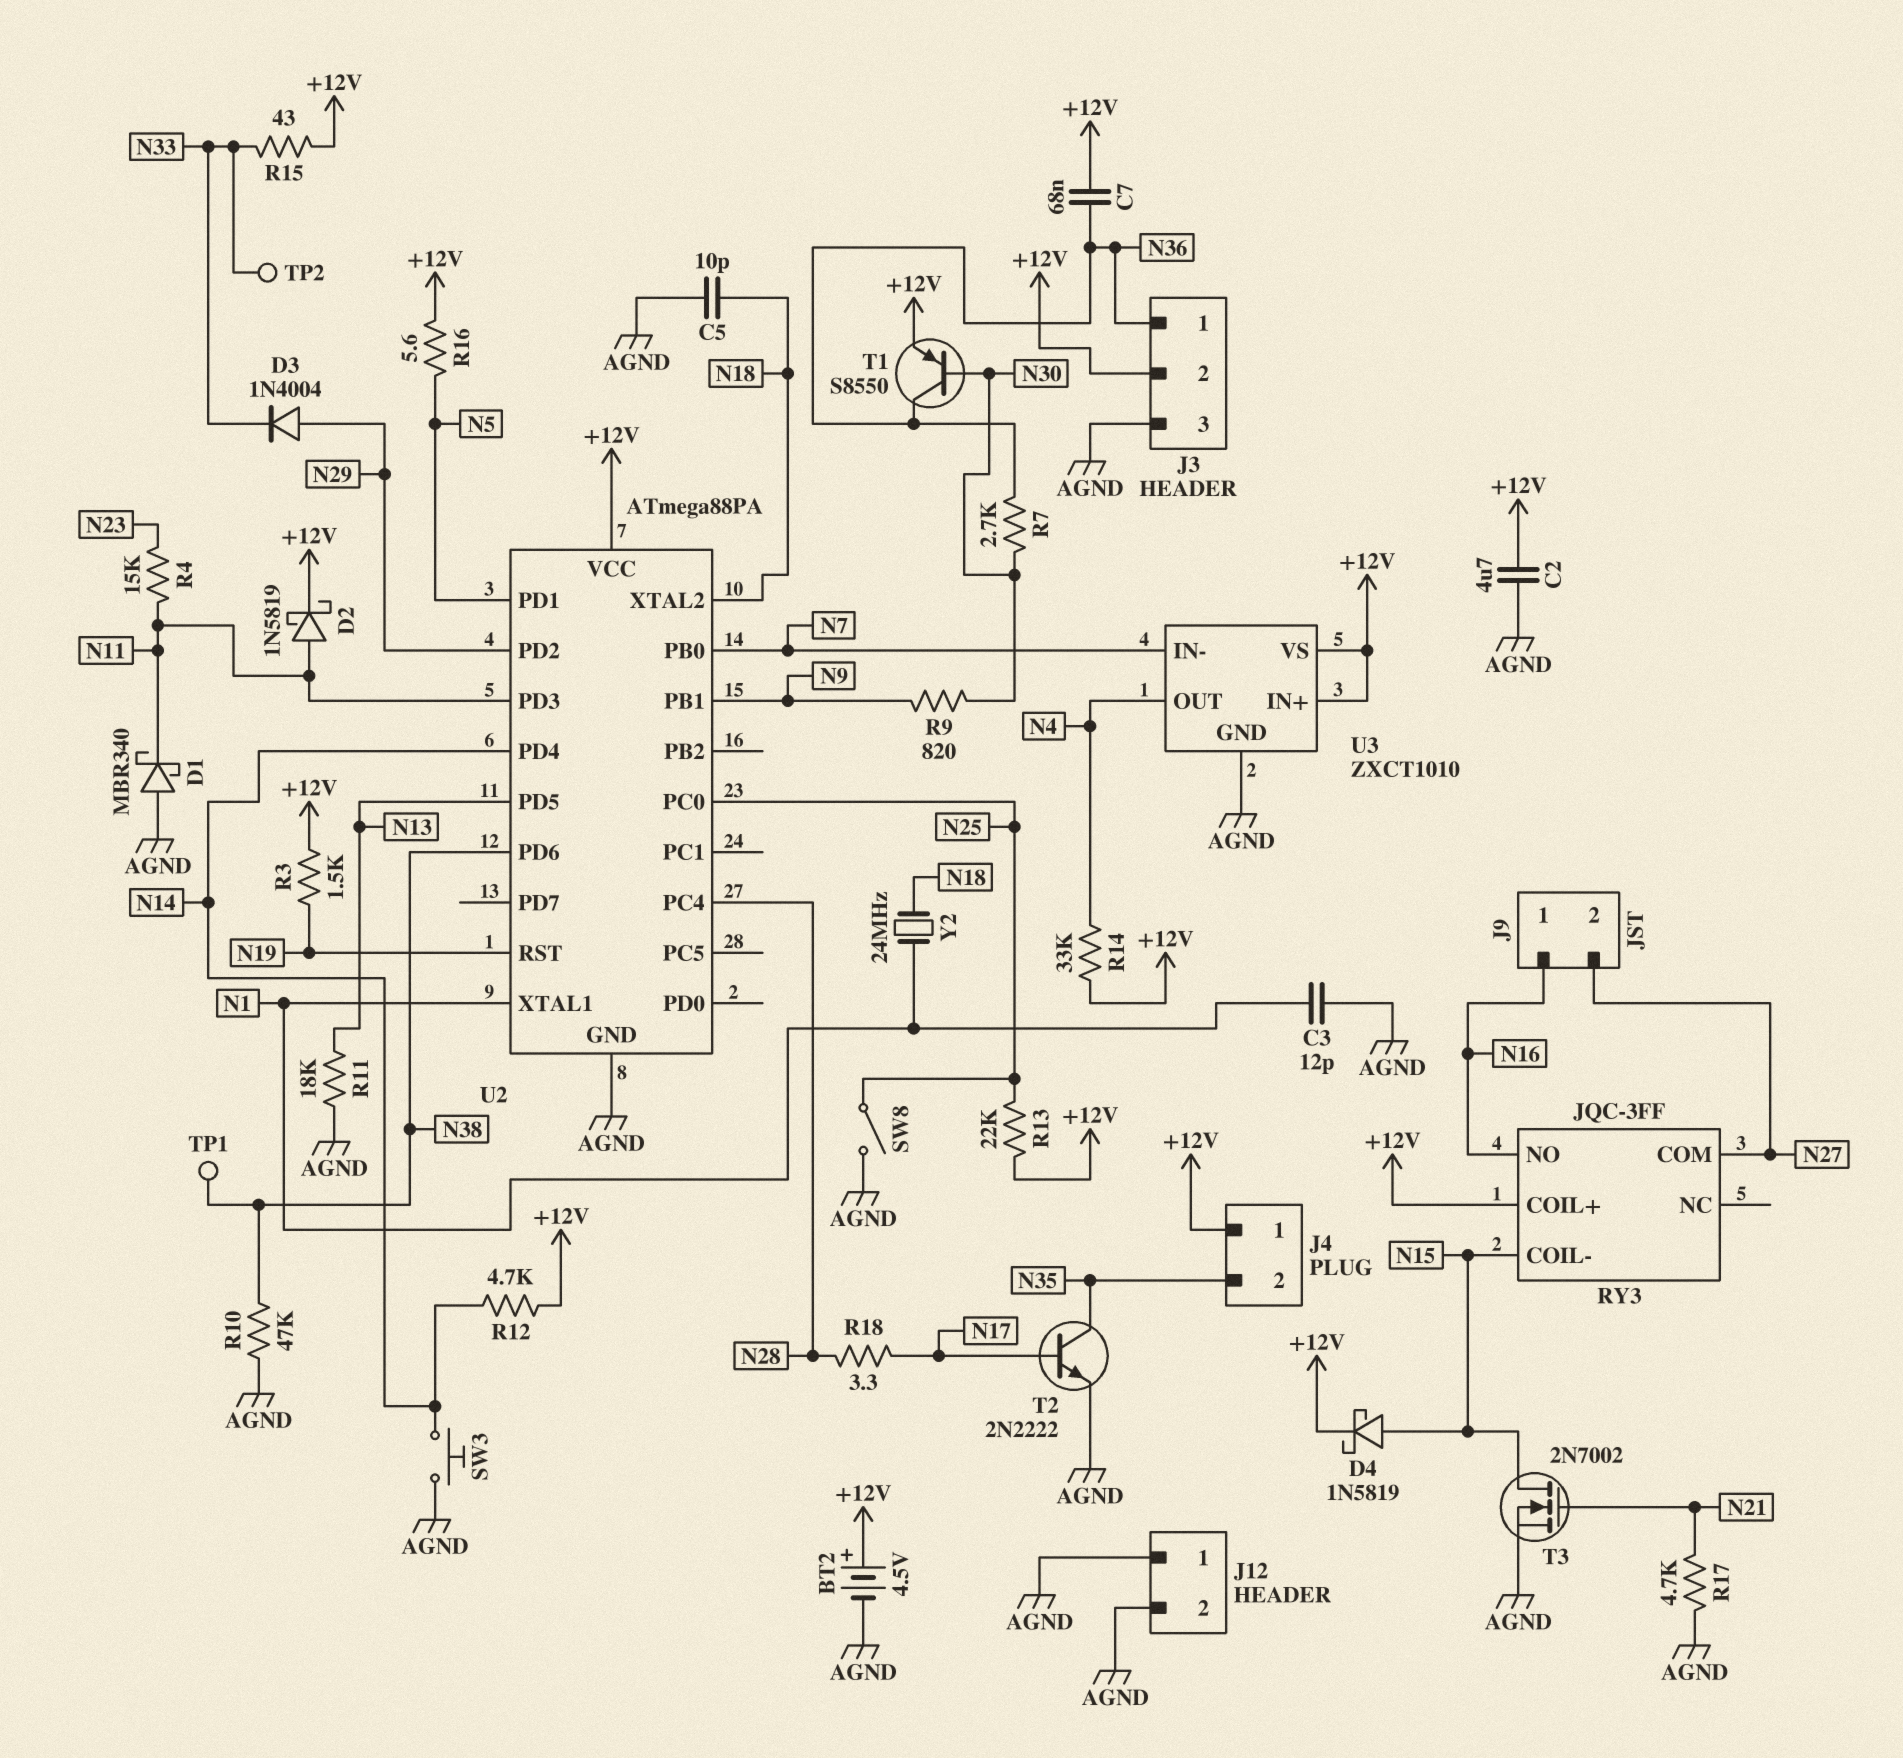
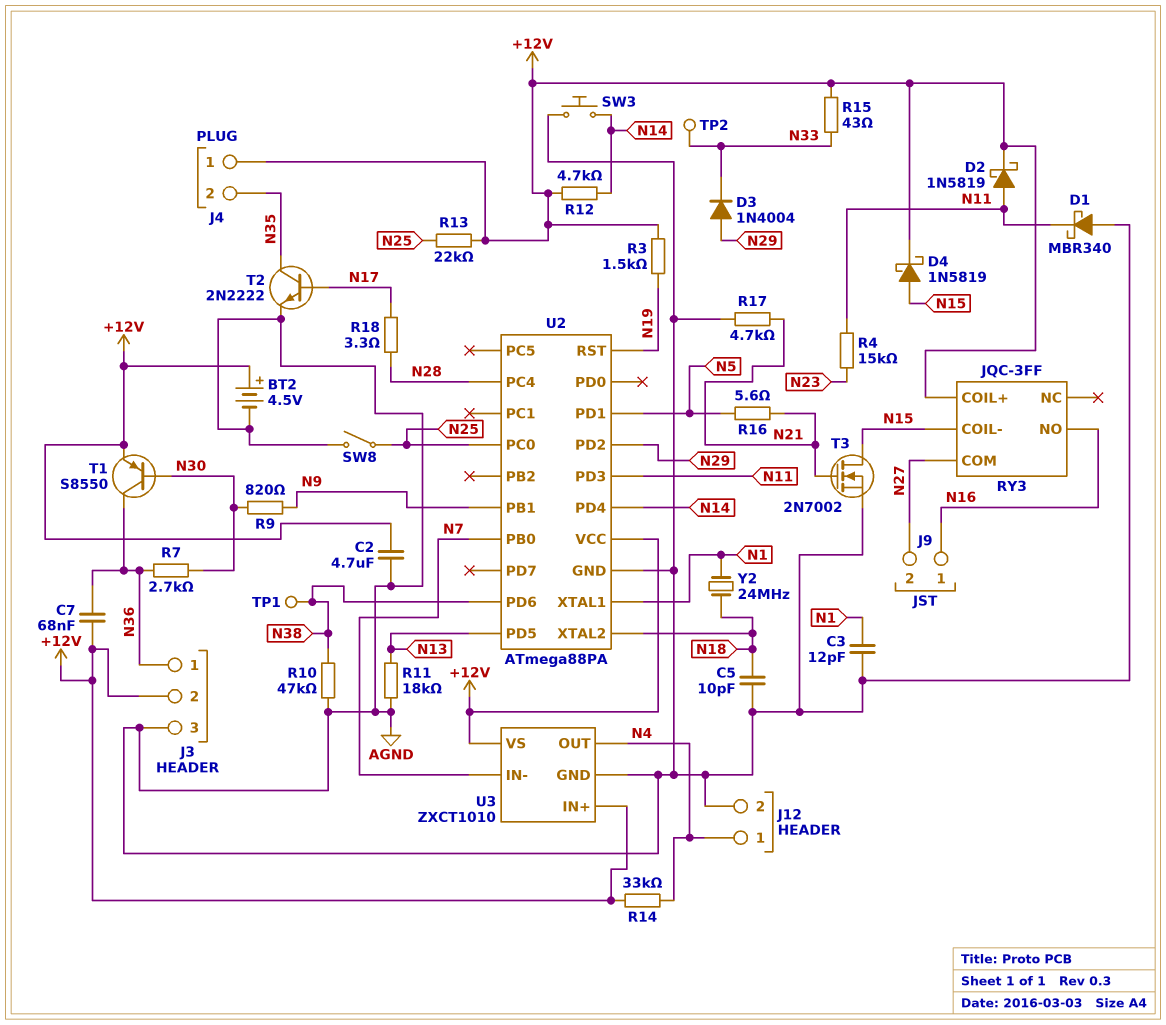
J12 pin 1: AGND -> N4
R16: 5.6 (+12V, N5) -> 5.6 (N5, N21)

